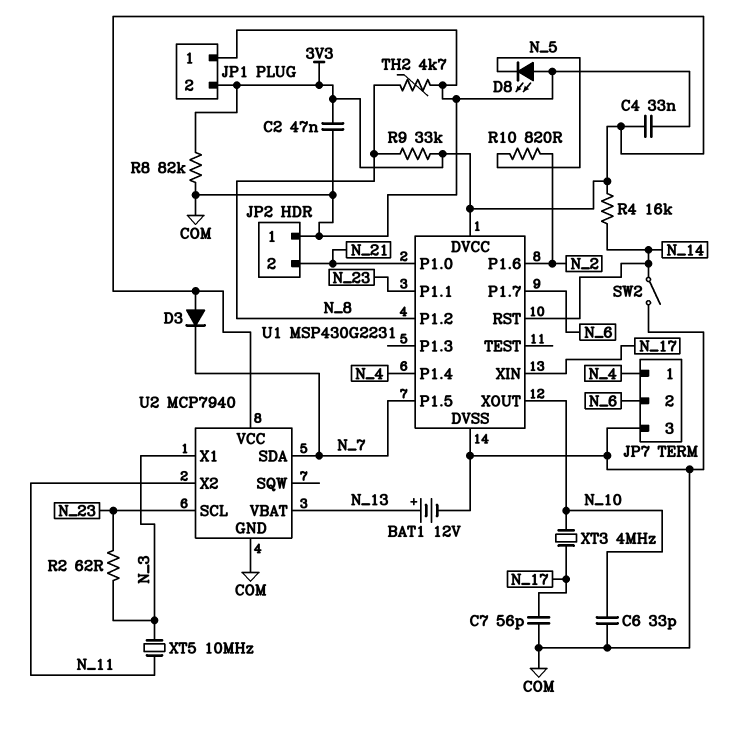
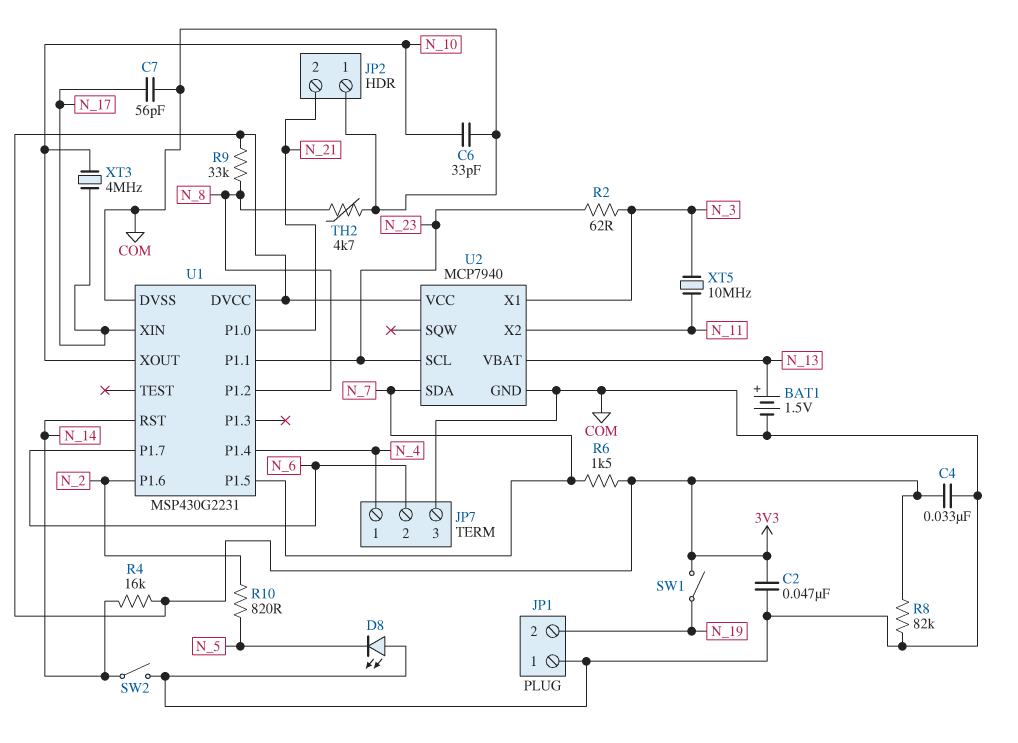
BAT1: 12V (plus N_13, minus COM) -> 1.5V (plus N_13, minus COM)
D3: diode (A 3V3, K N_7) -> none
JP1 pin 2: 3V3 -> N_19
R6: none -> 1.5k (3V3, N_7)
SW1: none -> switch (3V3, N_19)

